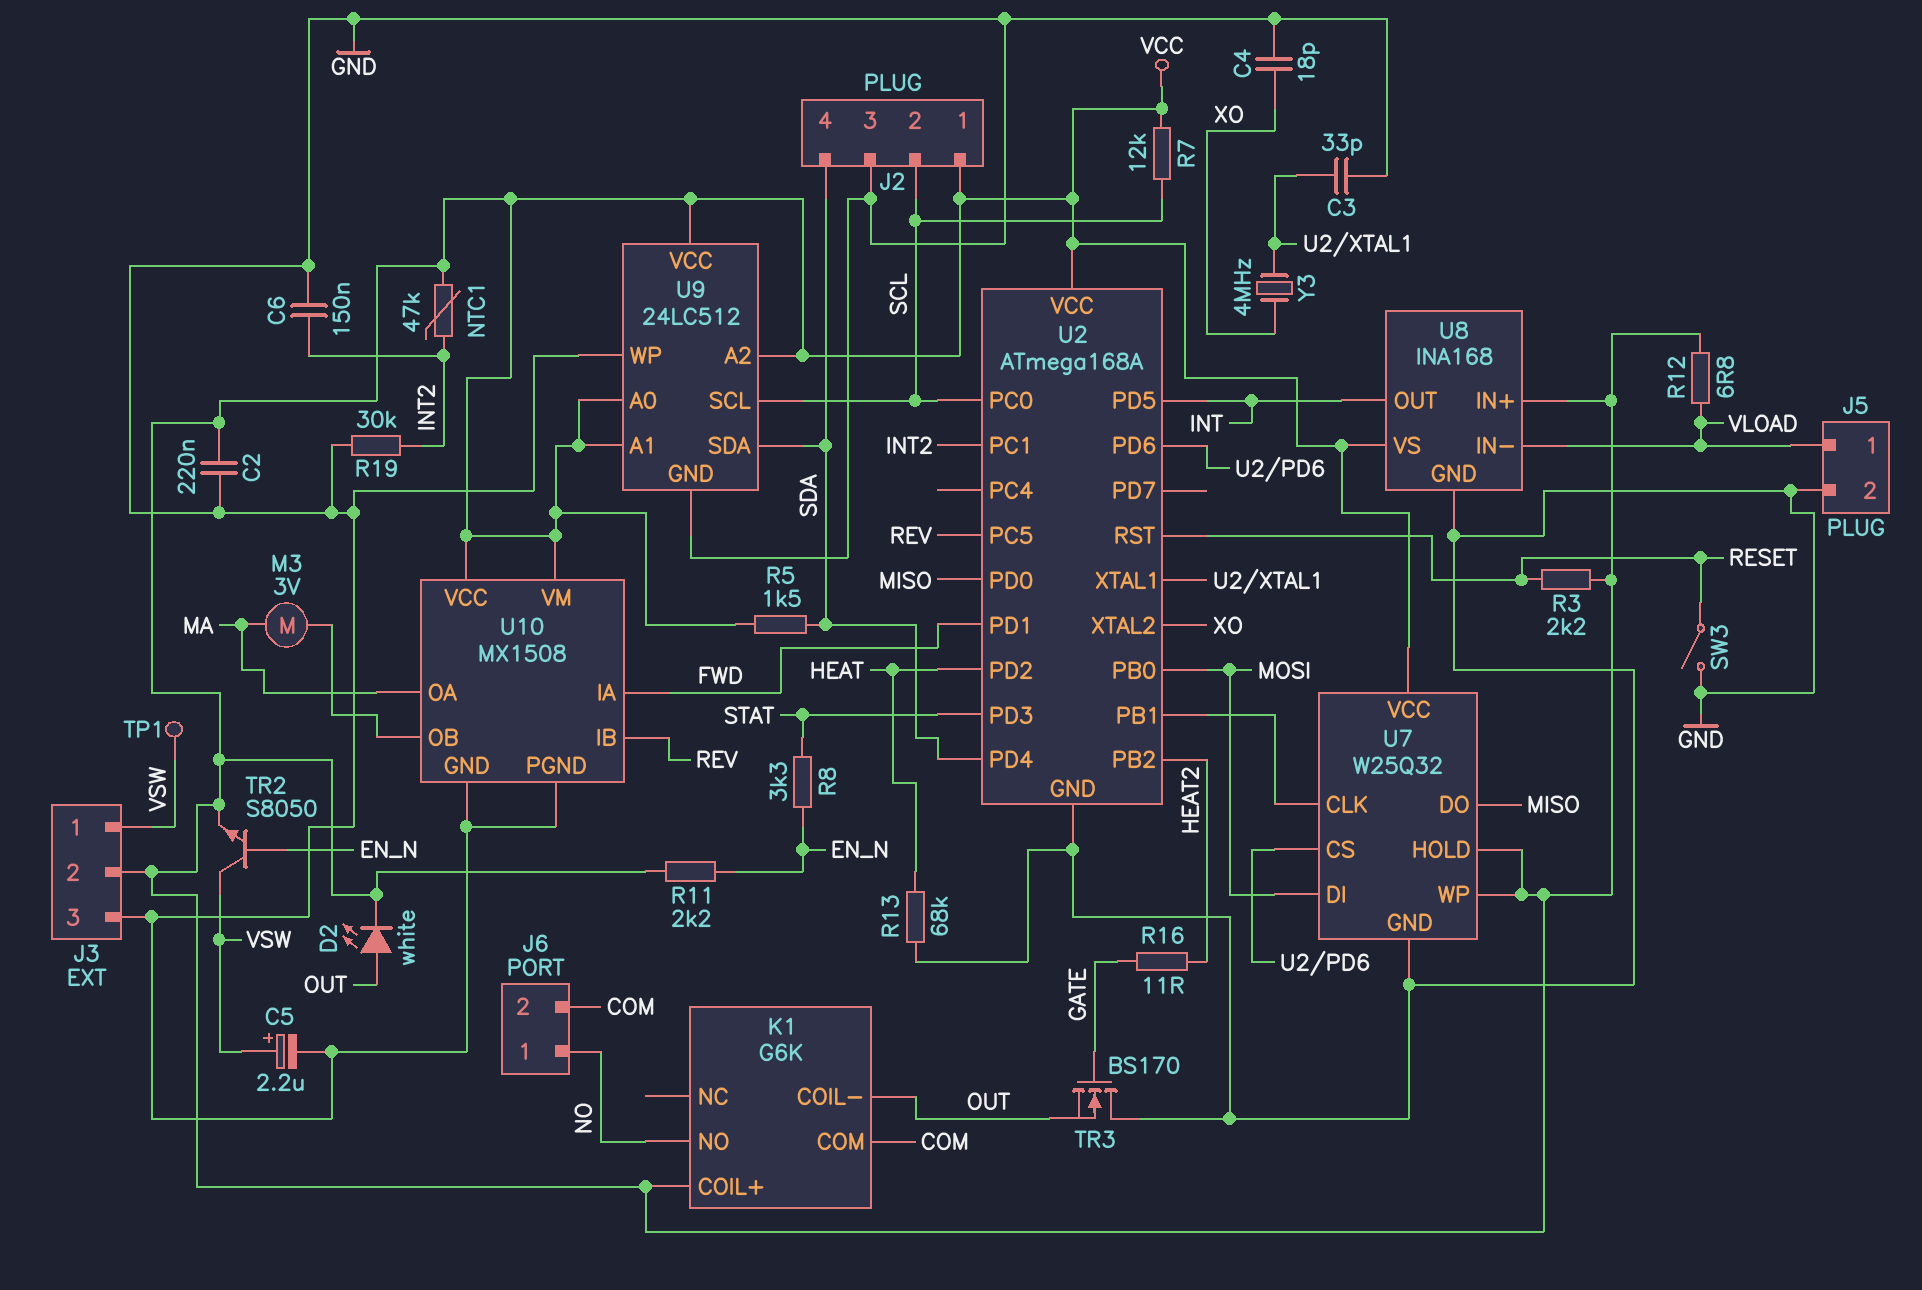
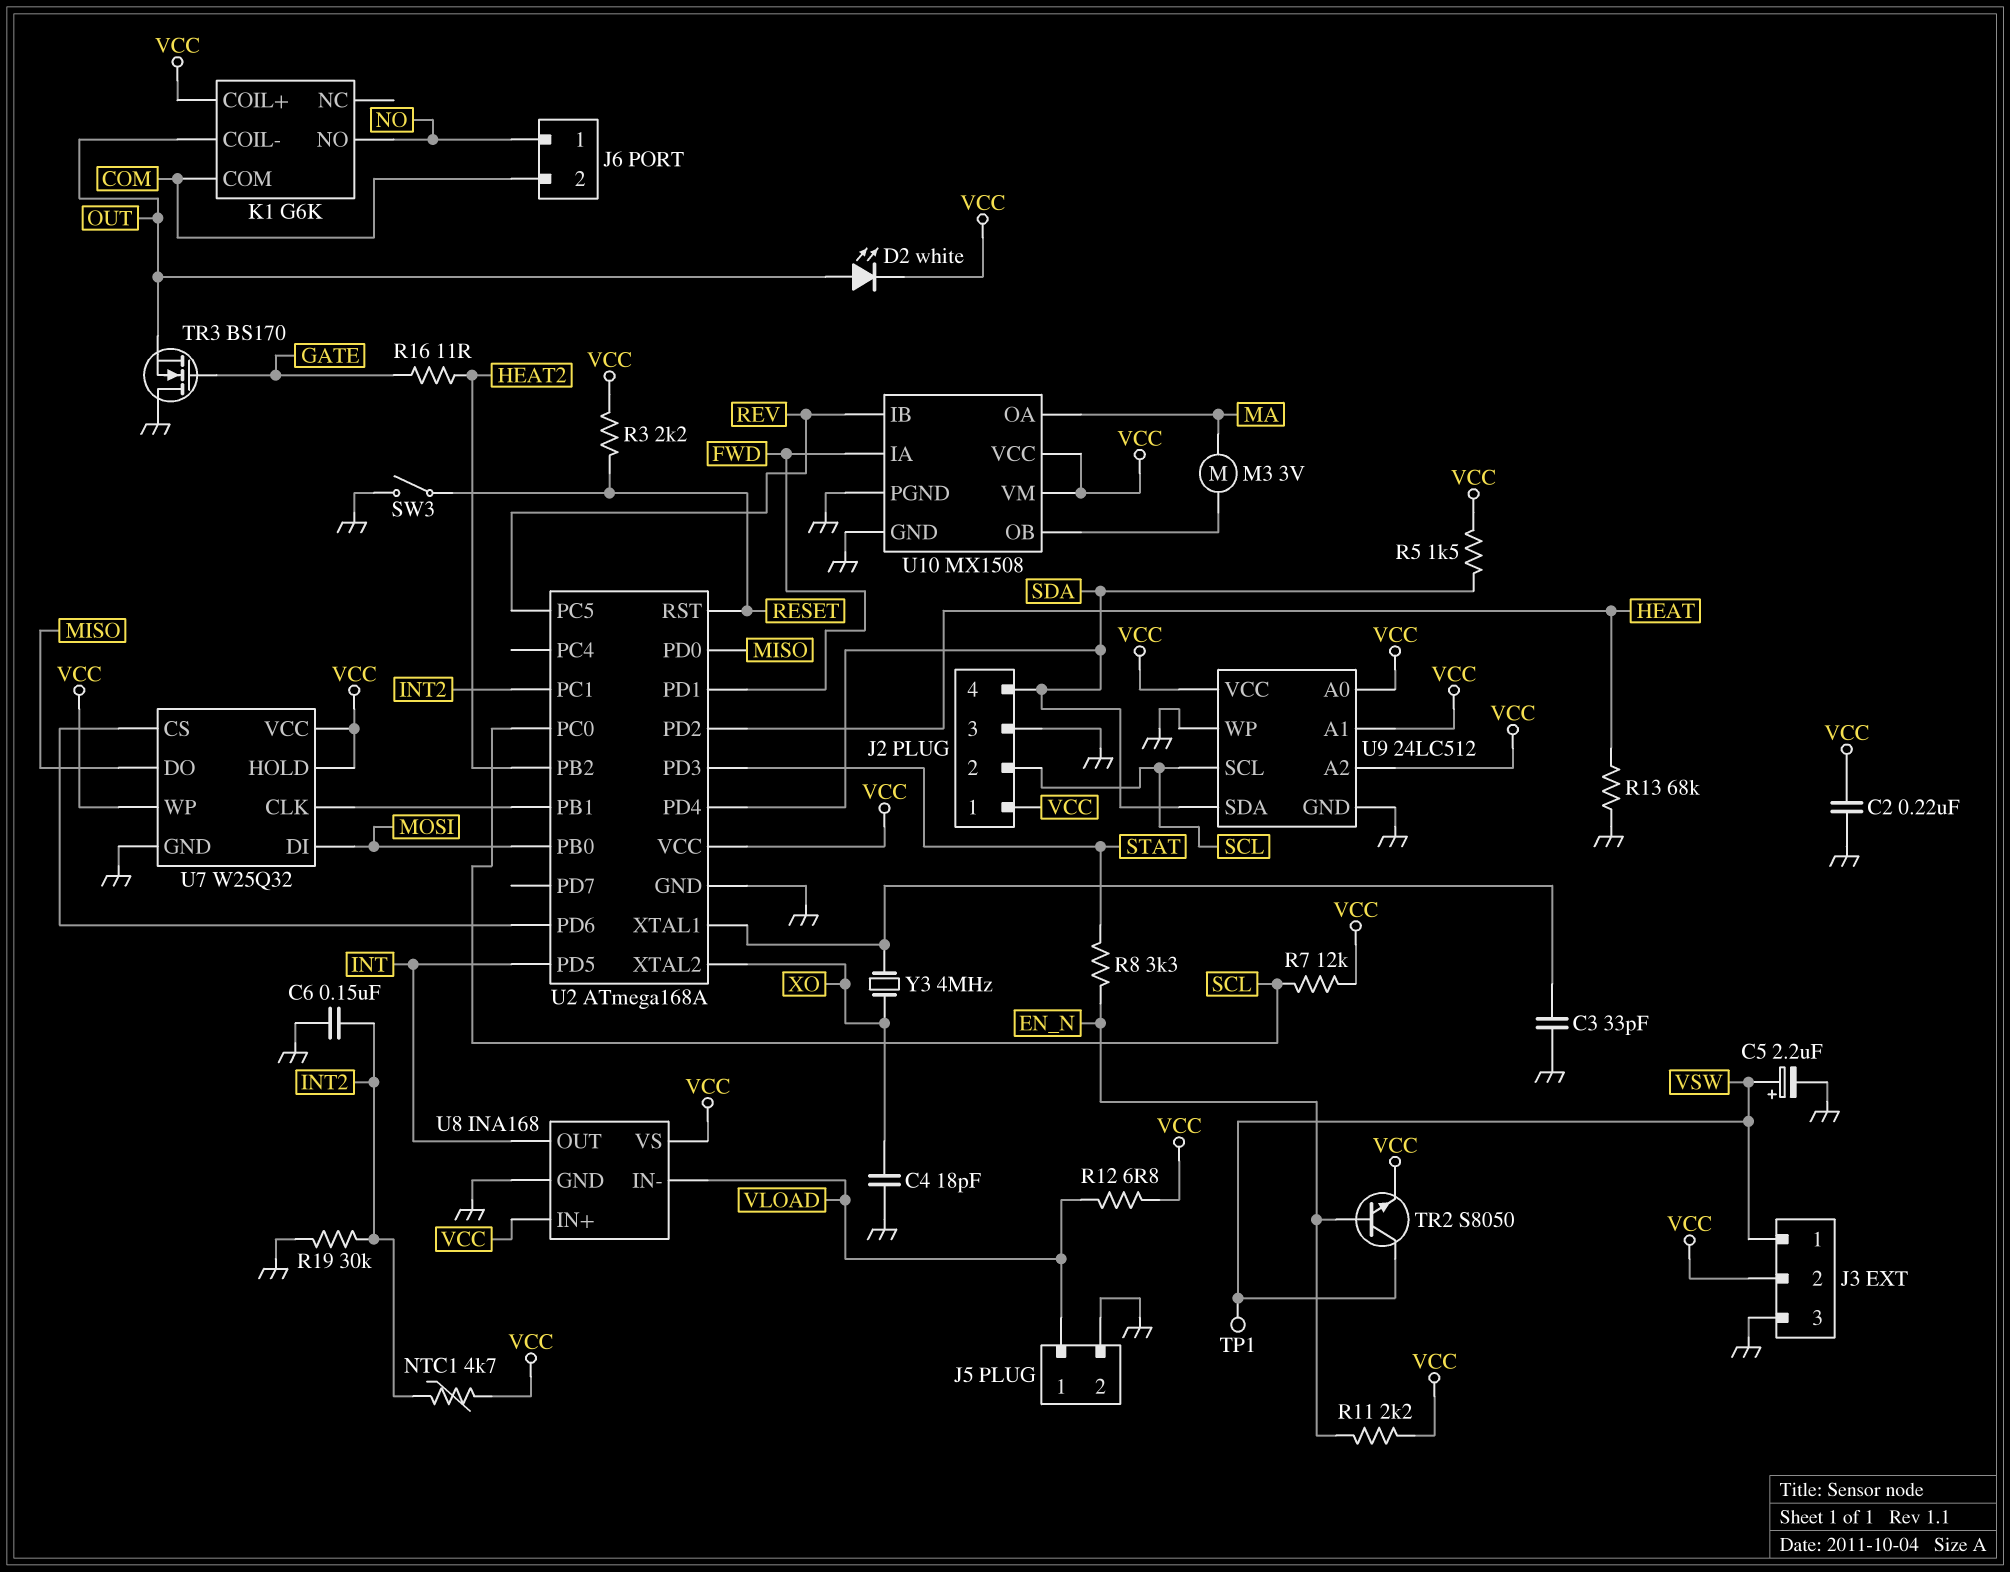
NTC1: 47k (INT2, VCC) -> 4.7k (INT2, VCC)

